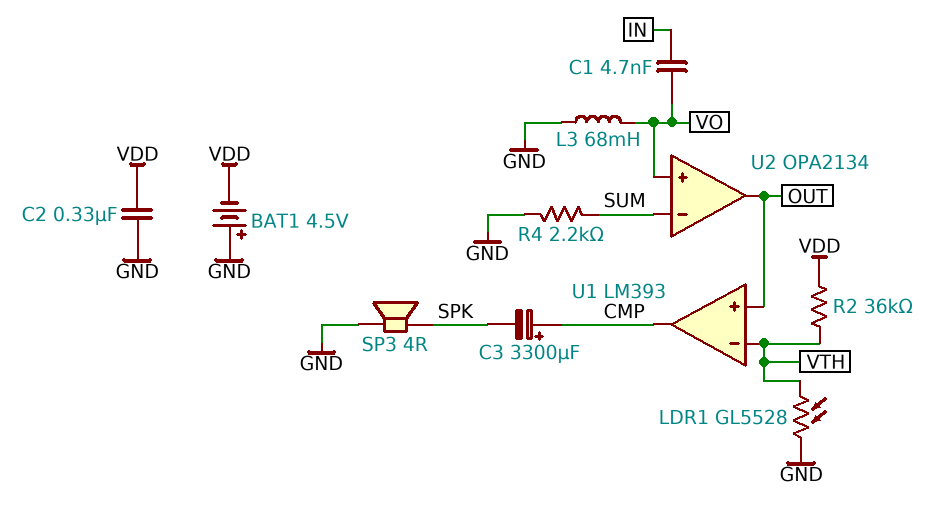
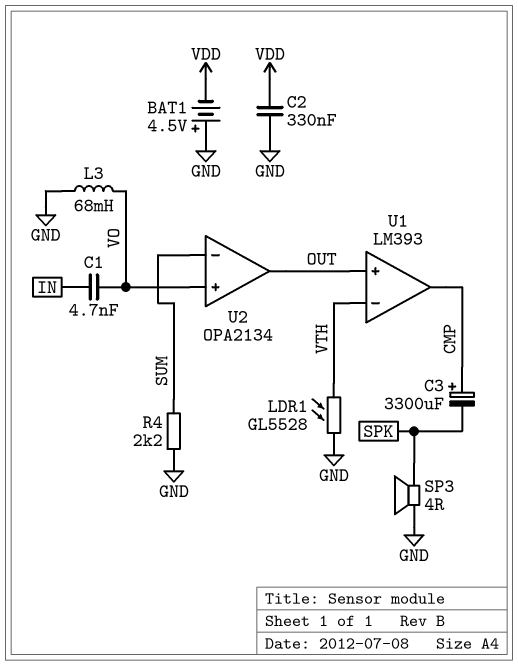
R2: 36k (VDD, VTH) -> none

